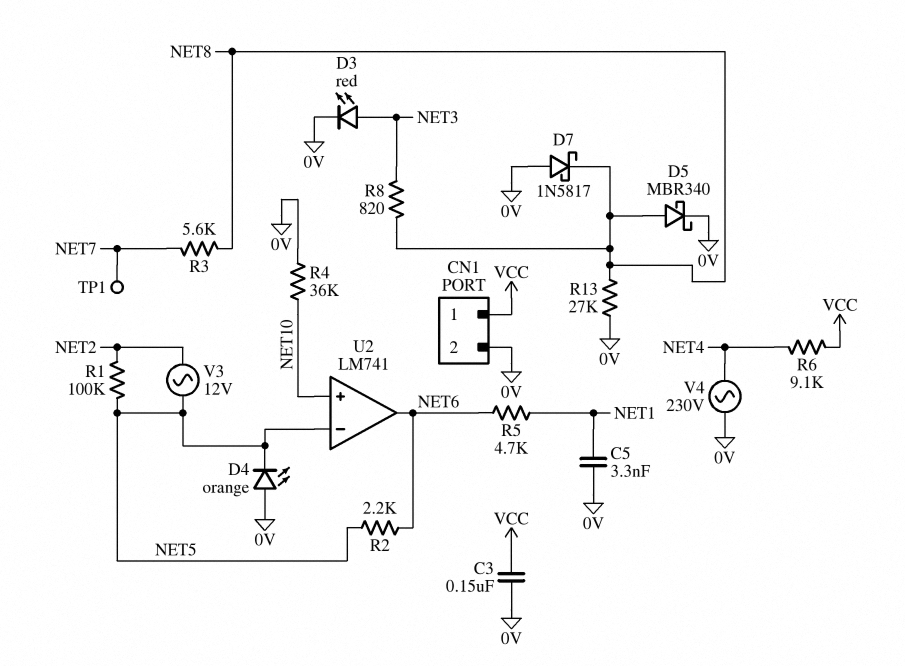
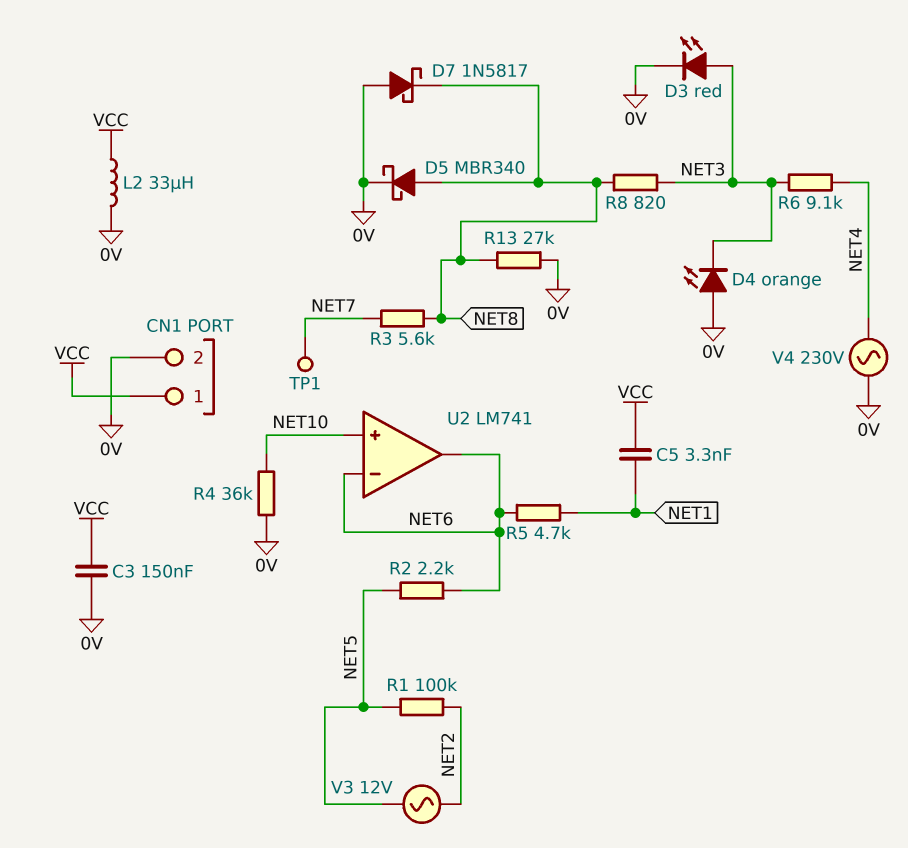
C5: 3.3nF (0V, NET1) -> 3.3nF (NET1, VCC)
D4: LED orange (A 0V, K NET5) -> LED orange (A 0V, K NET3)
L2: none -> 33uH (0V, VCC)
R6: 9.1k (NET4, VCC) -> 9.1k (NET3, NET4)
U2 pin in-: NET5 -> NET6

